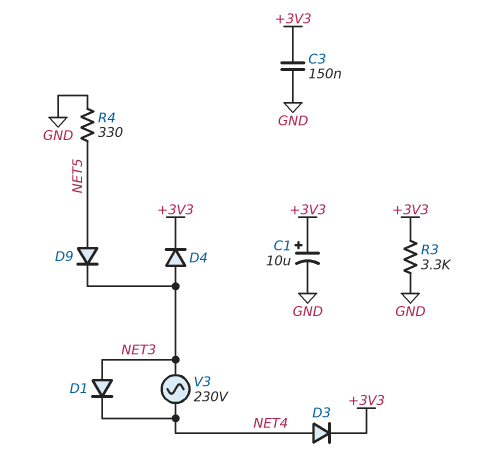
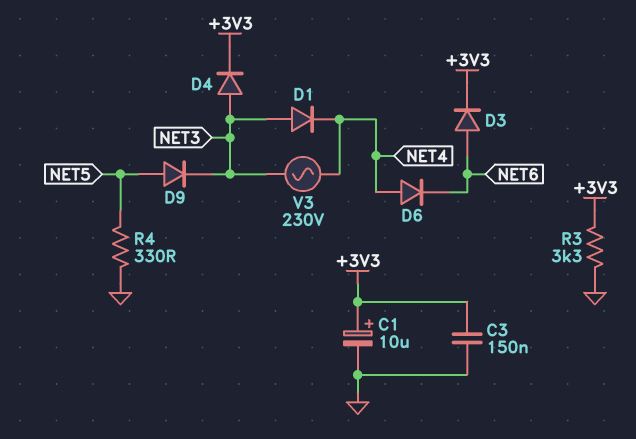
D3: diode (A NET4, K +3V3) -> diode (A NET6, K +3V3)
D6: none -> diode (A NET4, K NET6)

